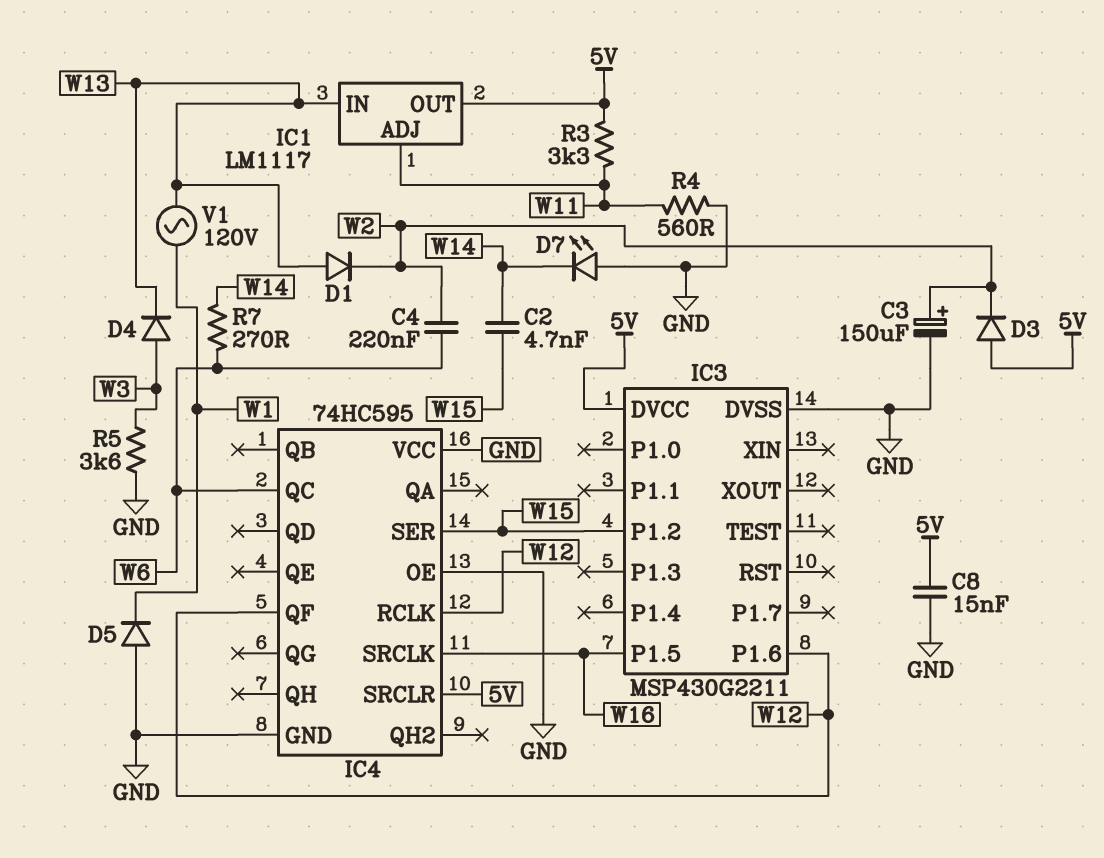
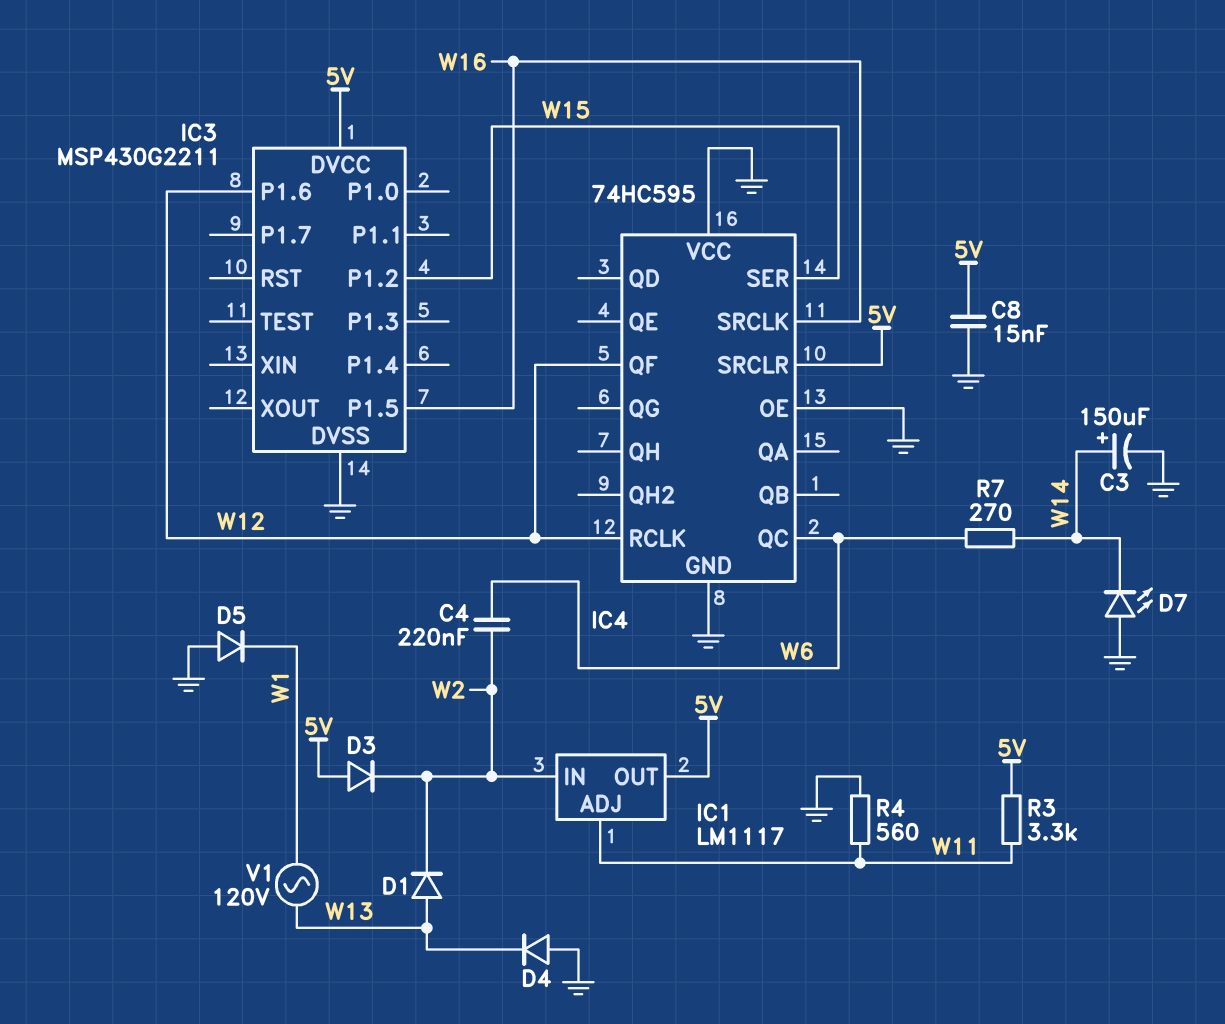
C2: 4.7nF (W14, W15) -> none
C3: 150uF (plus W2, minus GND) -> 150uF (plus W14, minus GND)
D4: diode (A W3, K W13) -> diode (A GND, K W13)
IC1 pin IN: W13 -> W2
R5: 3.6k (GND, W3) -> none

